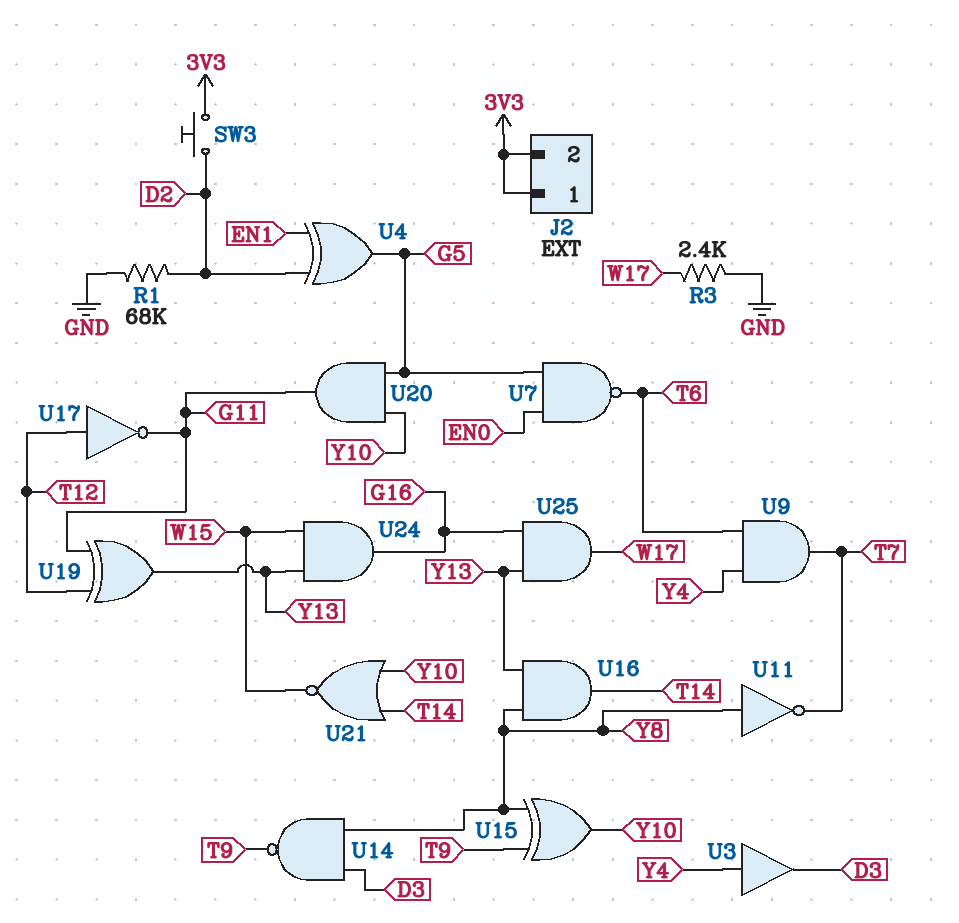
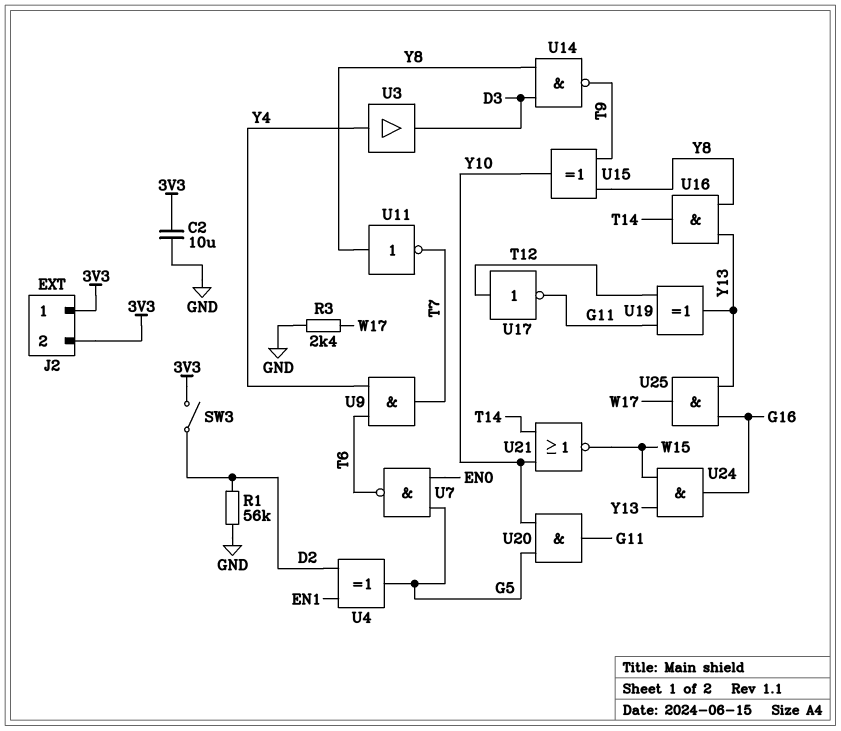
C2: none -> 10uF (3V3, GND)
R1: 68k (D2, GND) -> 56k (D2, GND)
SW3: button (3V3, D2) -> switch (3V3, D2)

